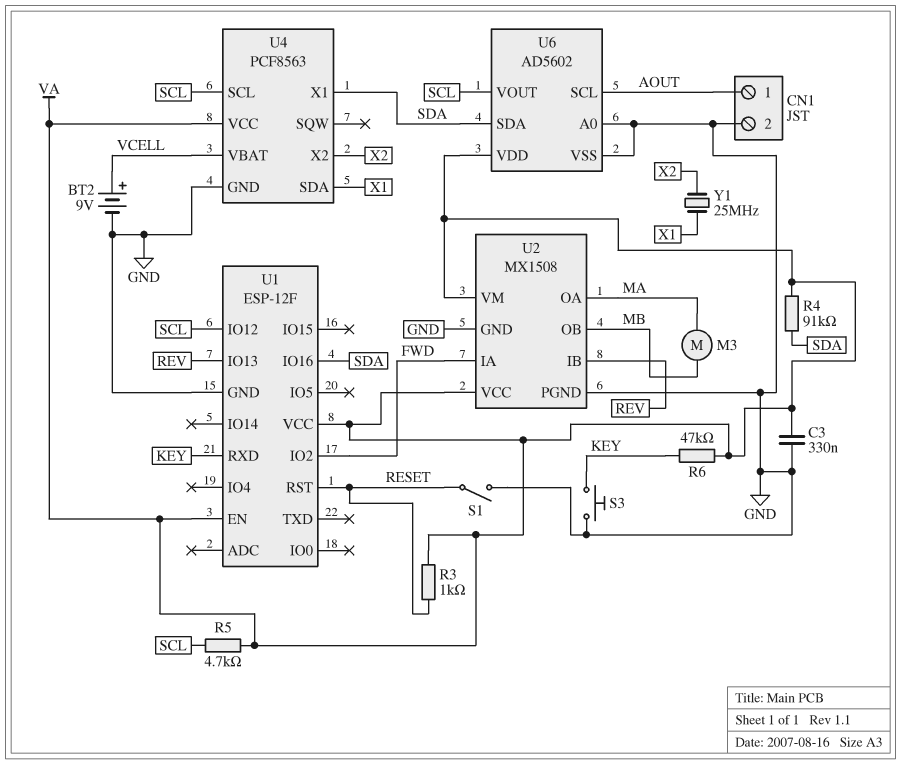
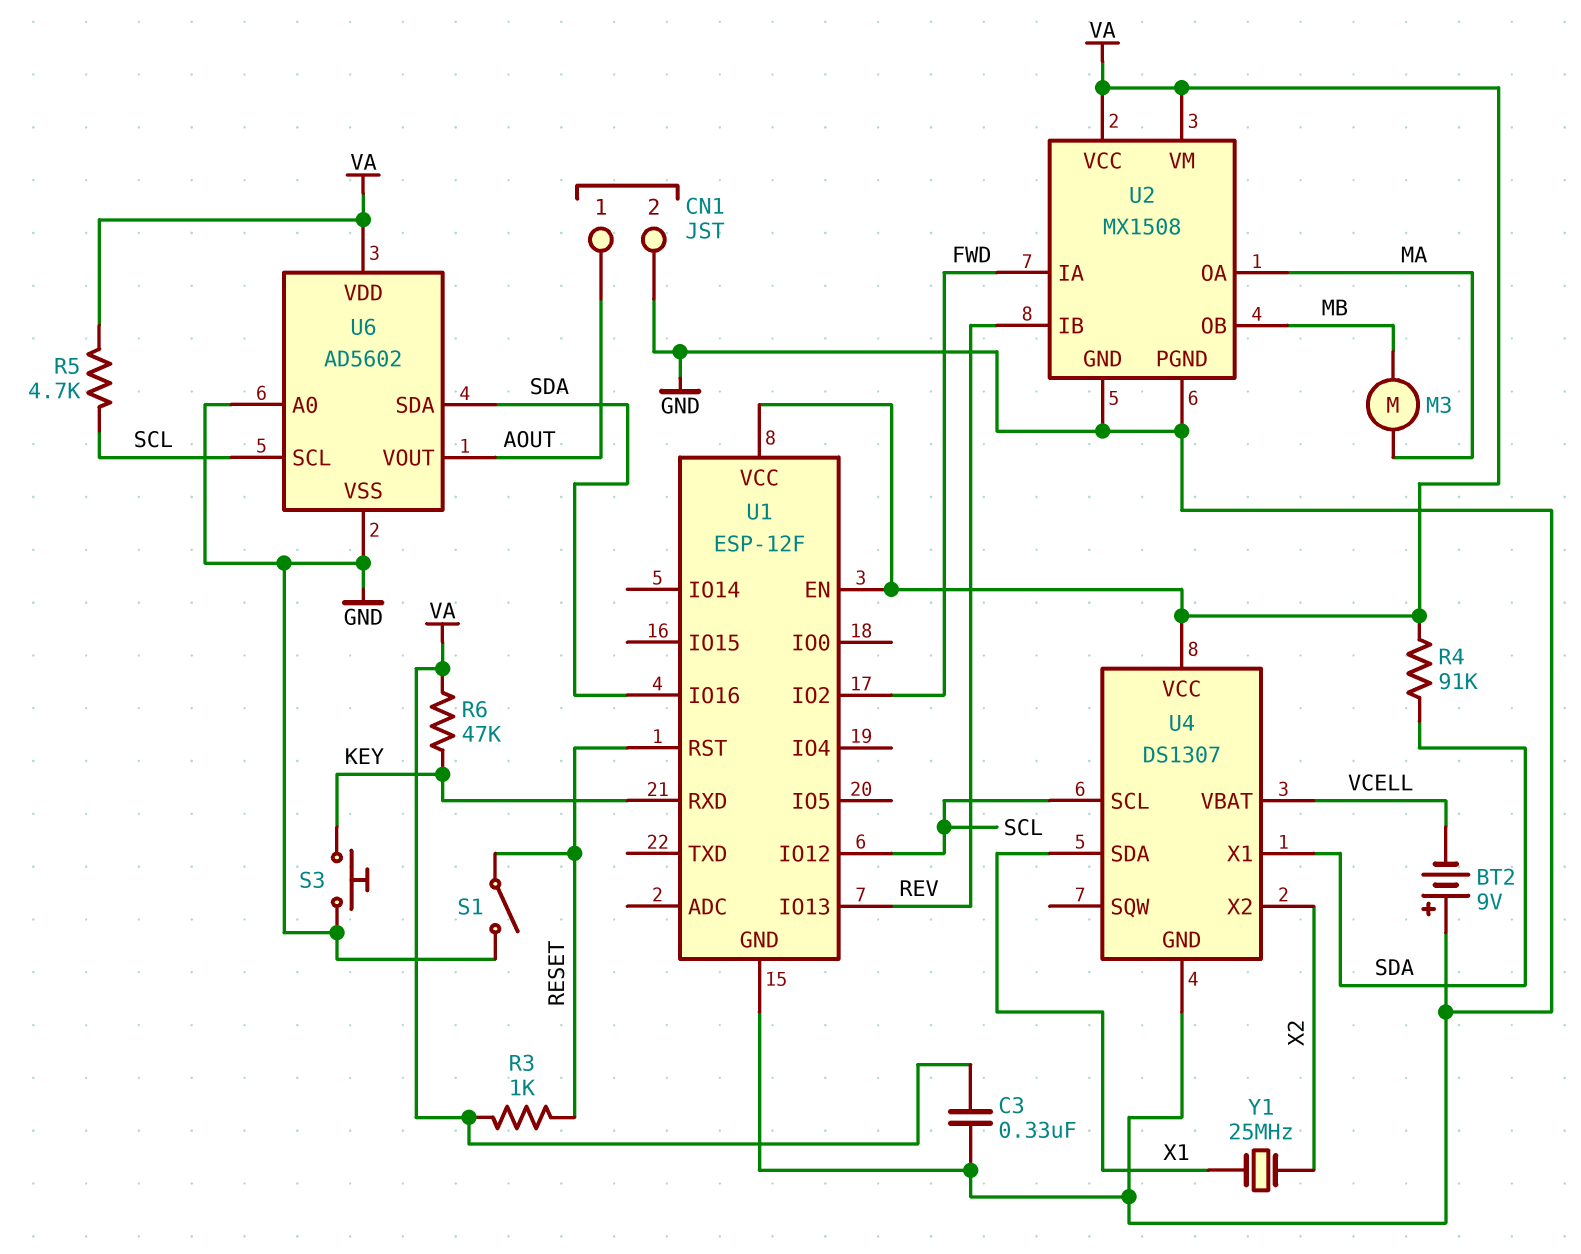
BT2: 9V (plus VCELL, minus GND) -> 9V (plus GND, minus VCELL)
U4: PCF8563 -> DS1307
U6 pin SCL: AOUT -> SCL
U6 pin VOUT: SCL -> AOUT

